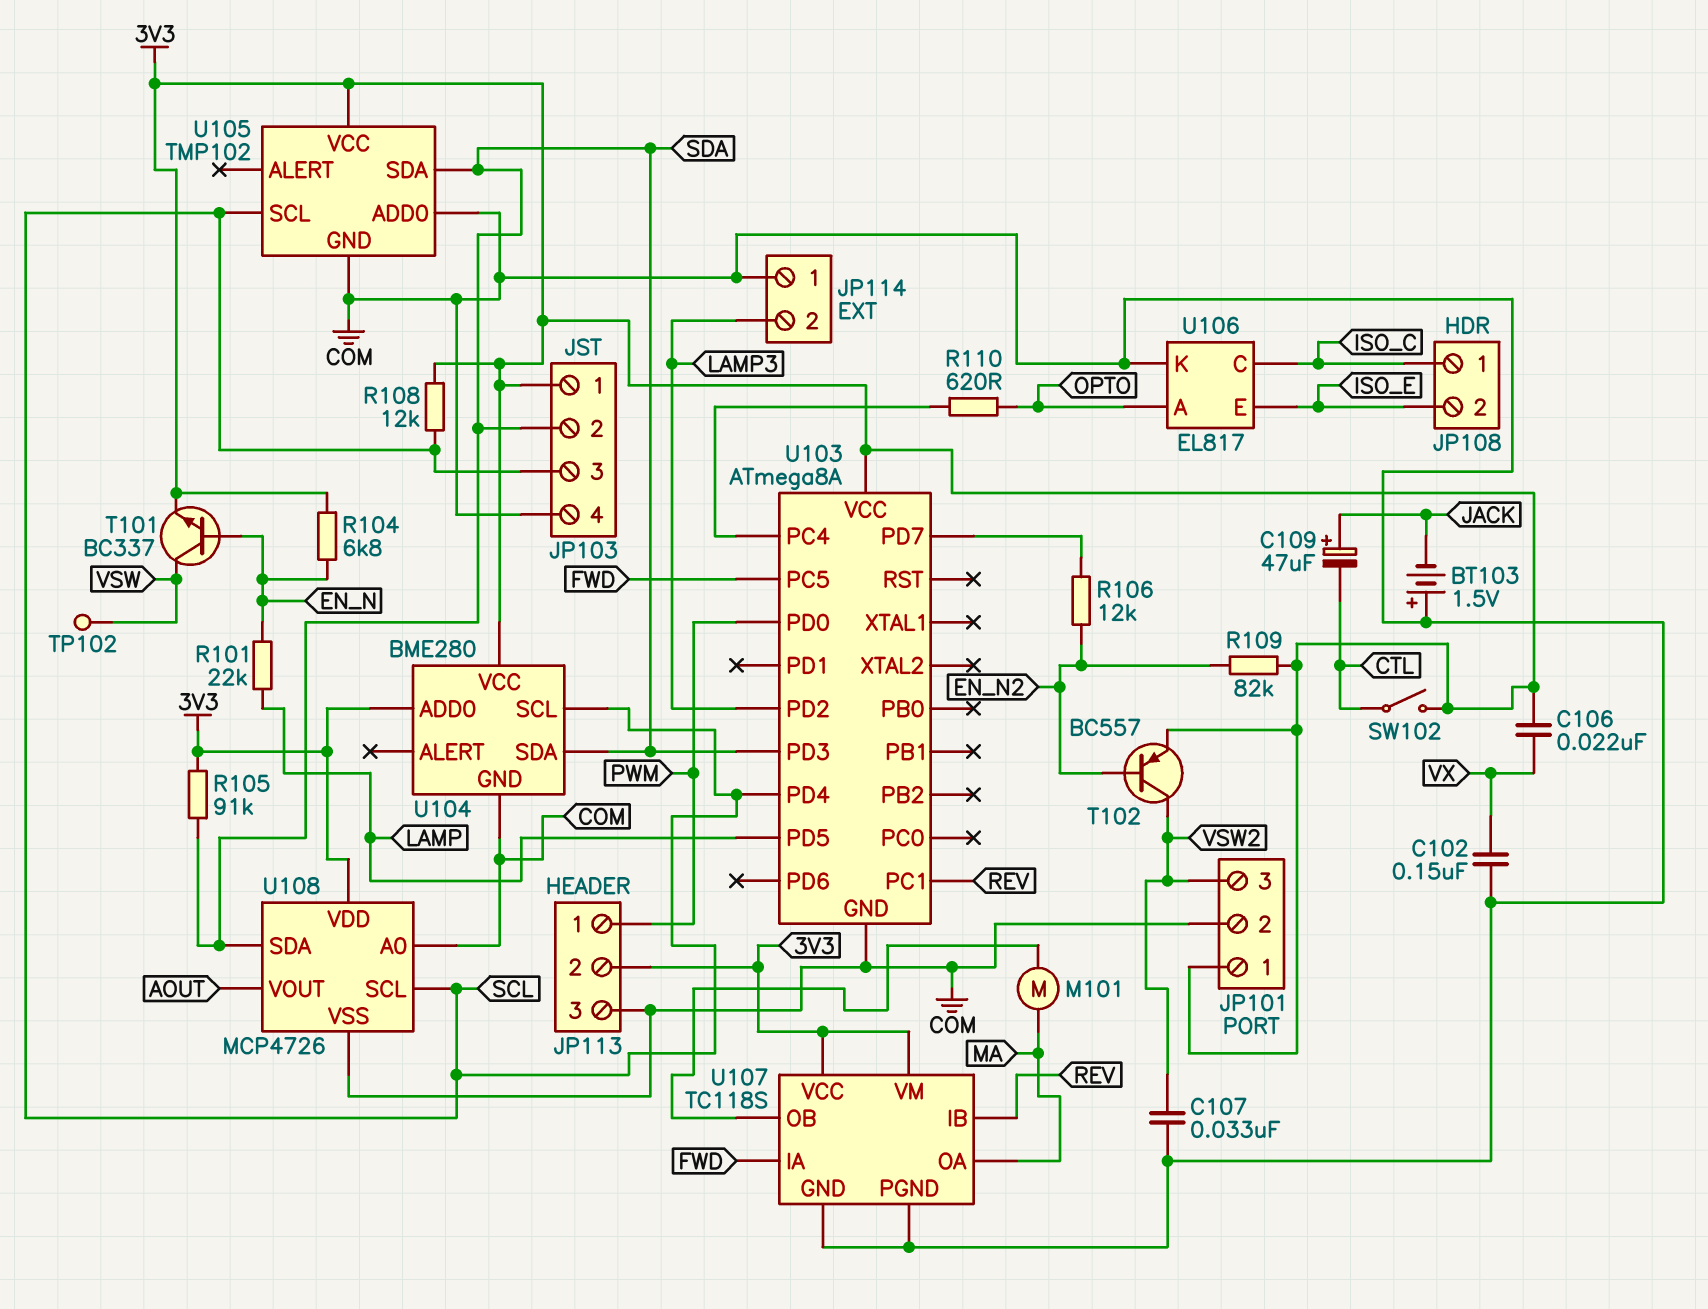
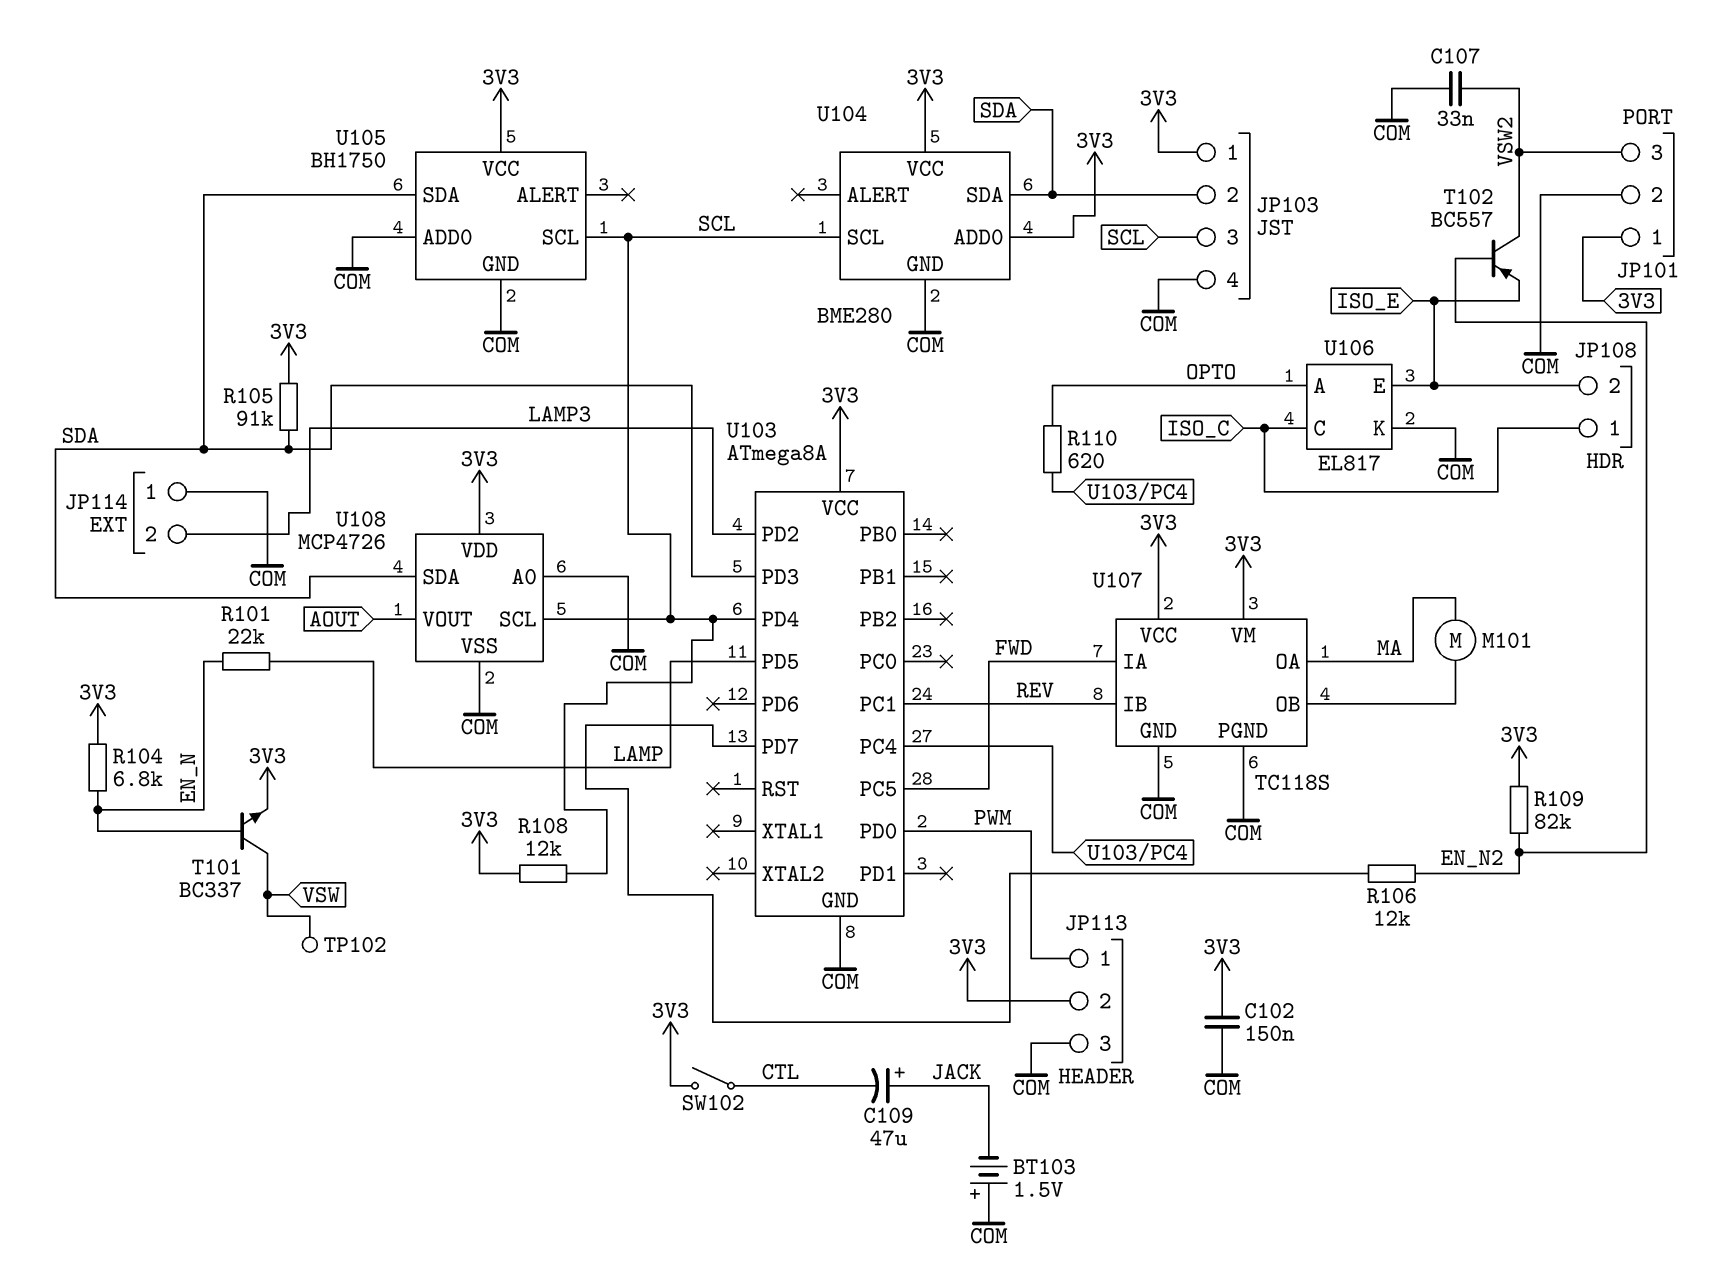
C102: 150nF (COM, VX) -> 150nF (3V3, COM)
C106: 22nF (3V3, VX) -> none
T102: PNP BC557 (B EN_N2, C VSW2, E 3V3) -> PNP BC557 (B EN_N2, C VSW2, E ISO_E)
U105: TMP102 -> BH1750

